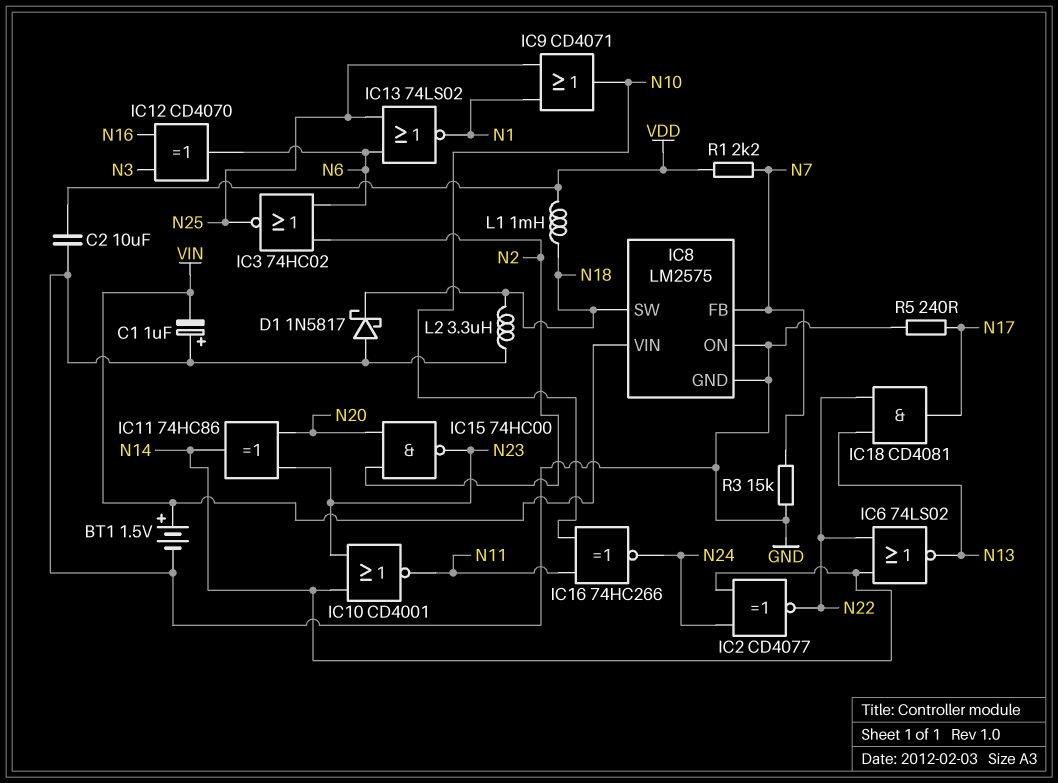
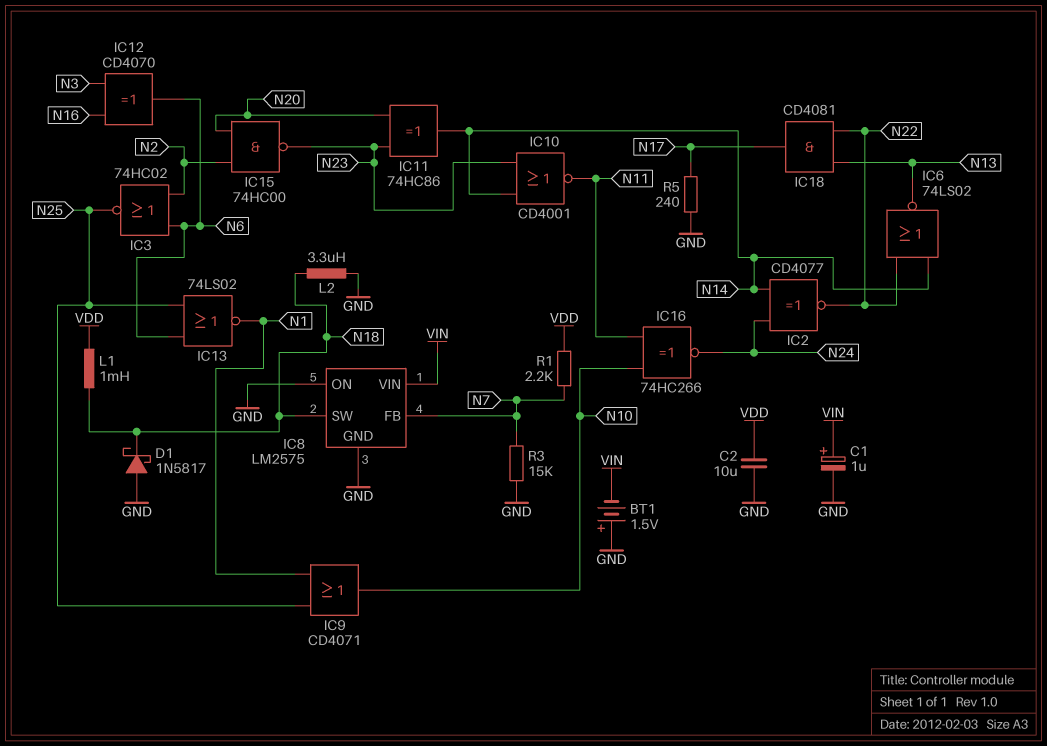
BT1: 1.5V (plus VIN, minus GND) -> 1.5V (plus GND, minus VIN)
C1: 1uF (plus GND, minus VIN) -> 1uF (plus VIN, minus GND)

